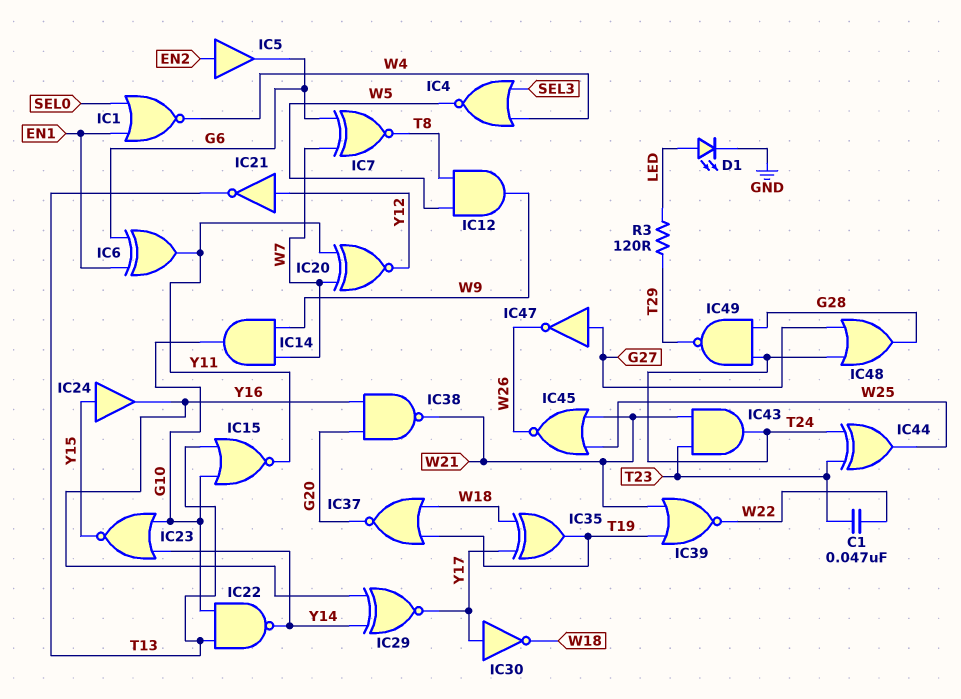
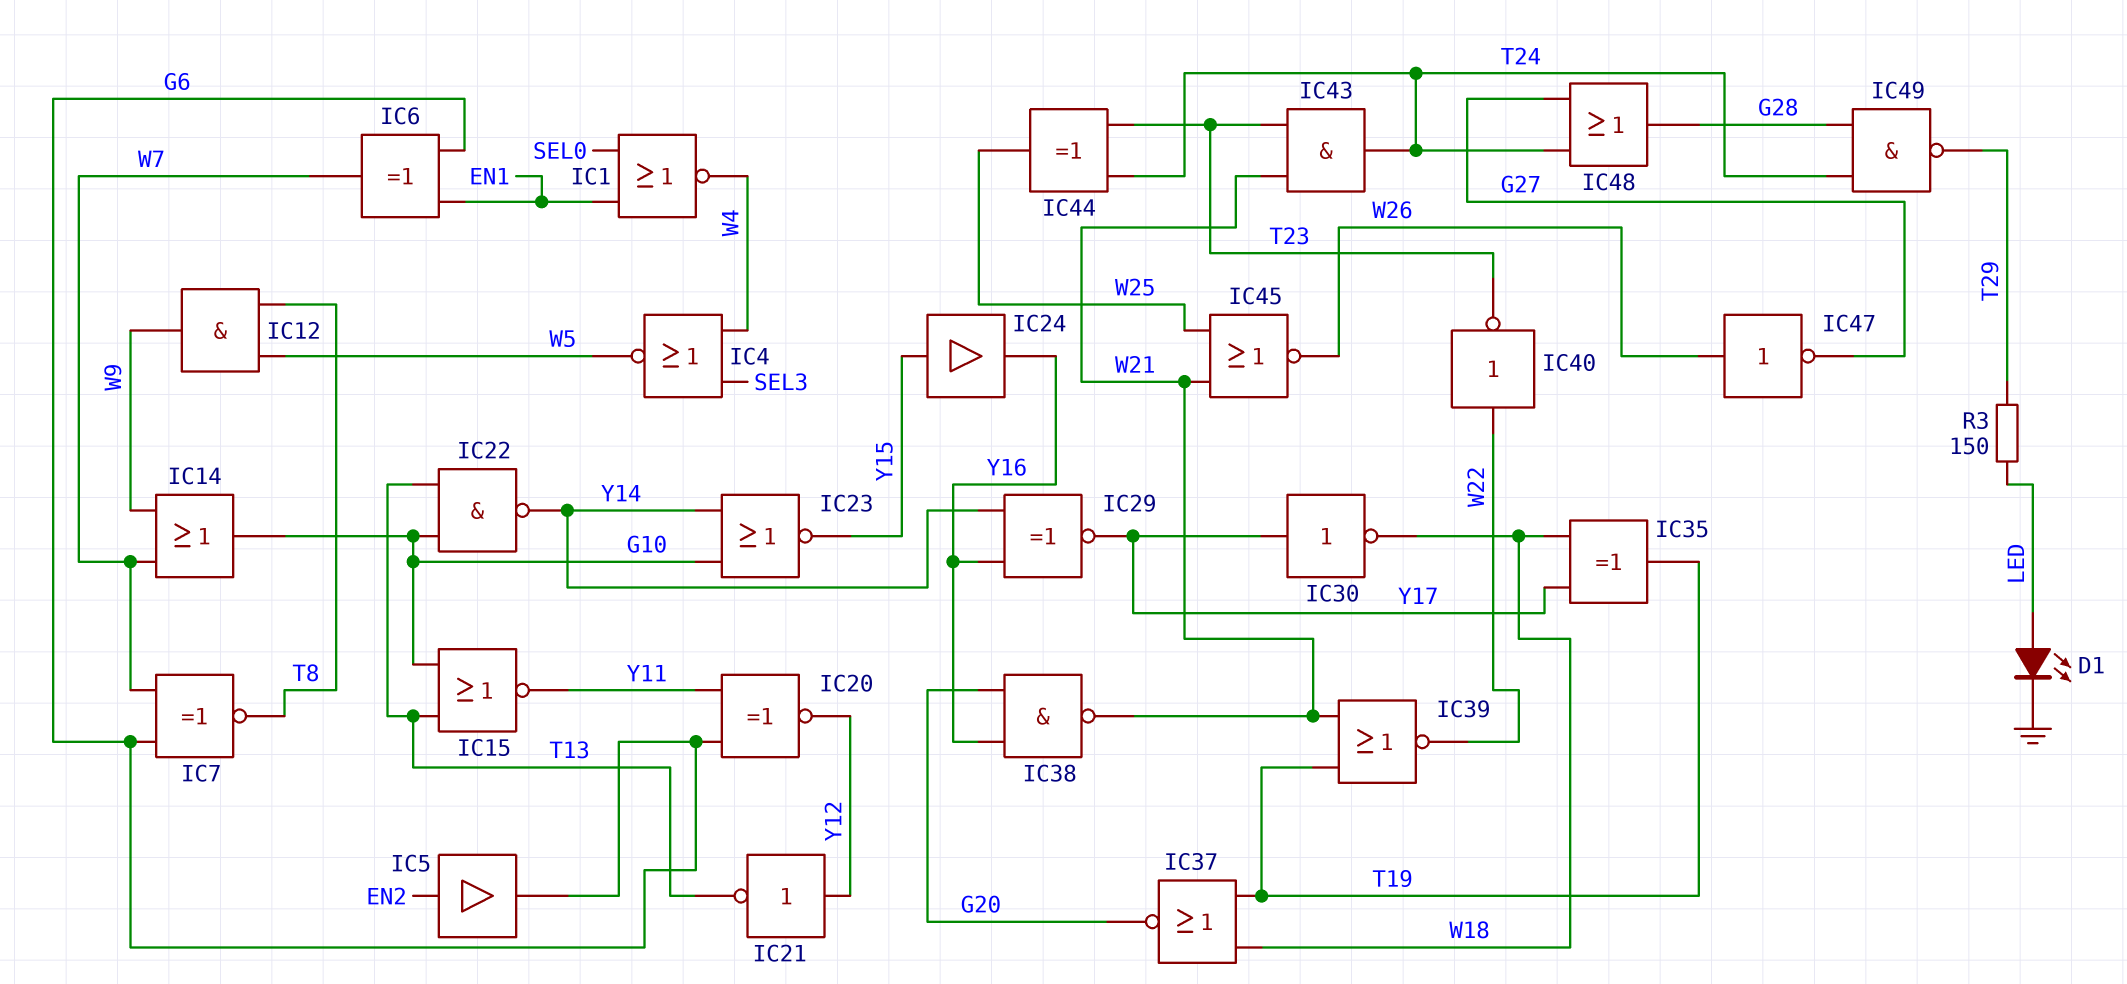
C1: 47nF (T23, W22) -> none
IC6: XOR (in EN1, in G6, out Y11) -> XOR (in EN1, in G6, out W7)
IC14: AND (in W7, in W9, out G10) -> OR (in W7, in W9, out G10)
IC20: XNOR (in W7, in Y11, out Y12) -> XNOR (in G6, in Y11, out Y12)
IC40: none -> NOT (in W22, out T23)
IC47: NOT (in G27, out W26) -> NOT (in W26, out G27)
R3: 120 (LED, T29) -> 150 (LED, T29)

